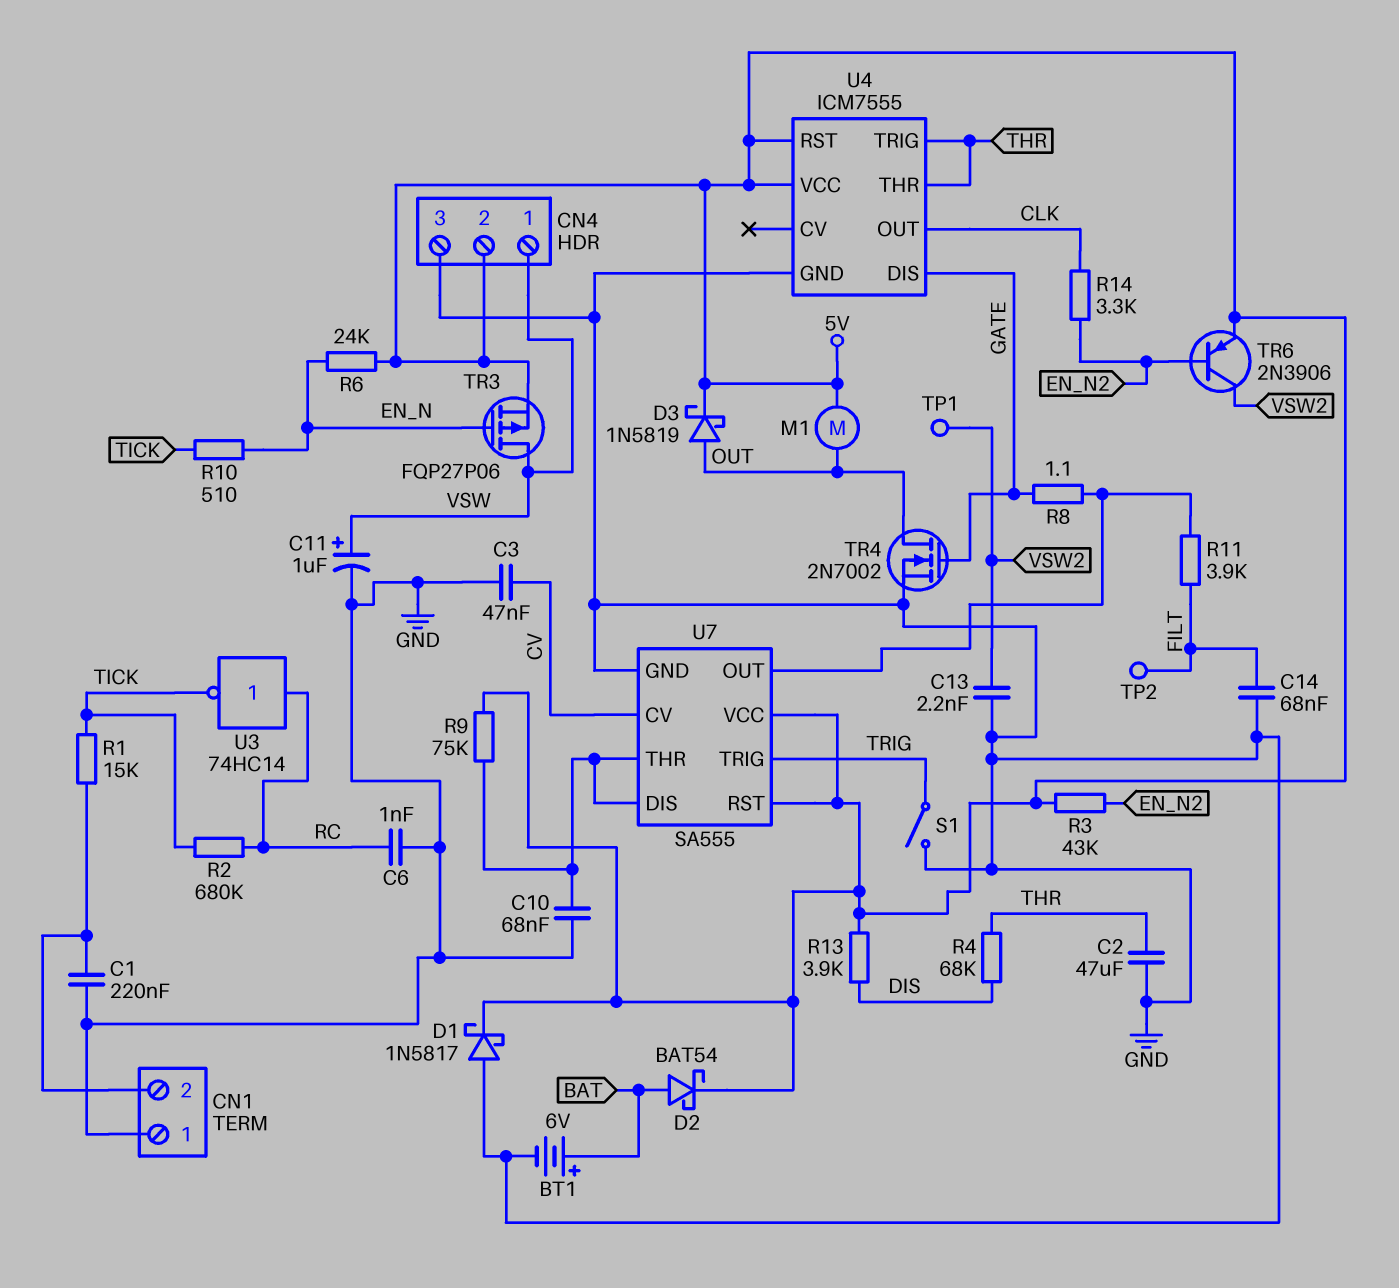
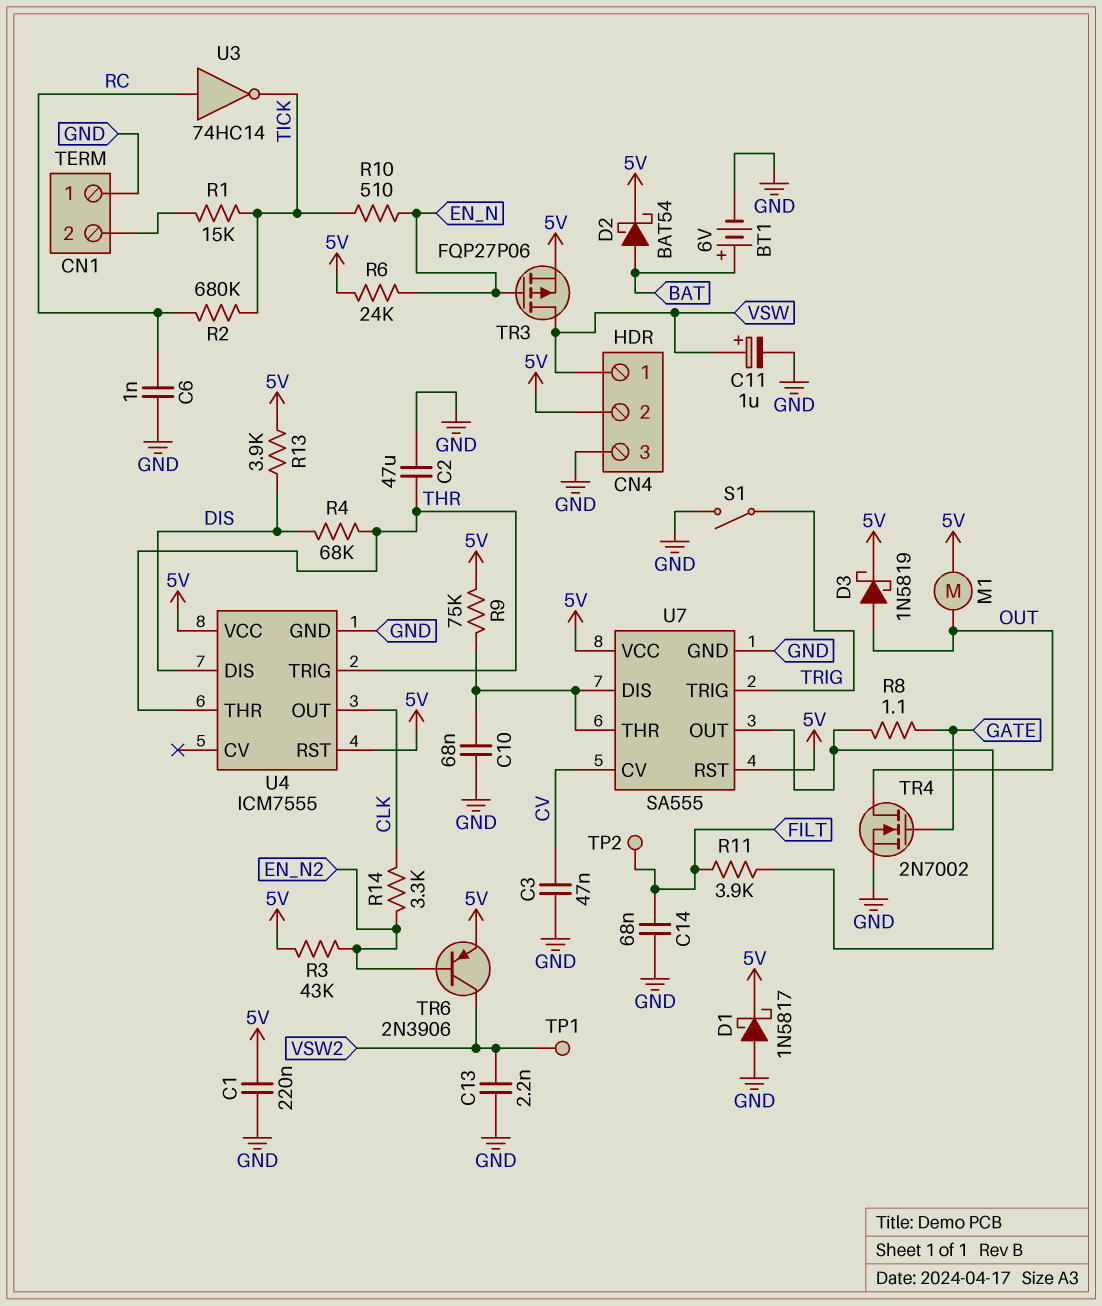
C1: 220nF (CN1/2, GND) -> 220nF (5V, GND)
U4 pin DIS: GATE -> DIS

